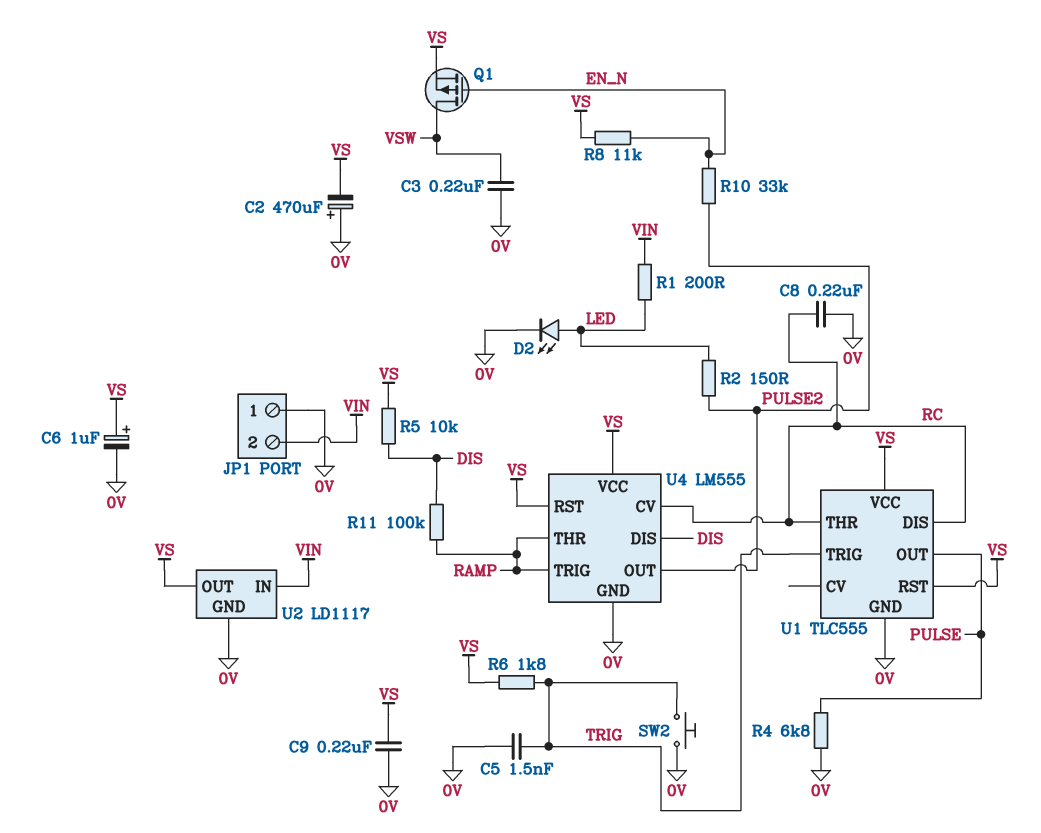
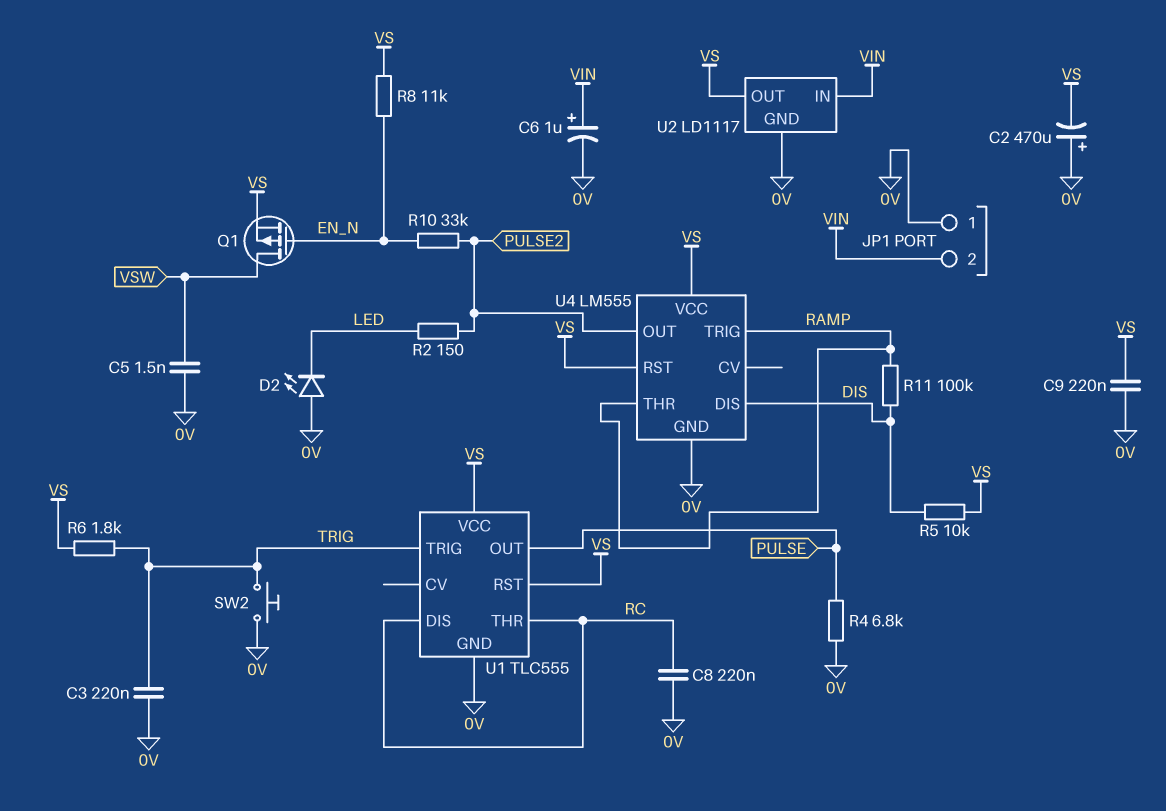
C3: 220nF (0V, VSW) -> 220nF (0V, TRIG)
C5: 1.5nF (0V, TRIG) -> 1.5nF (0V, VSW)
C6: 1uF (plus VS, minus 0V) -> 1uF (plus VIN, minus 0V)
D2: LED (A LED, K 0V) -> LED (A 0V, K LED)
R1: 200 (LED, VIN) -> none
U4 pin CV: RC -> none

